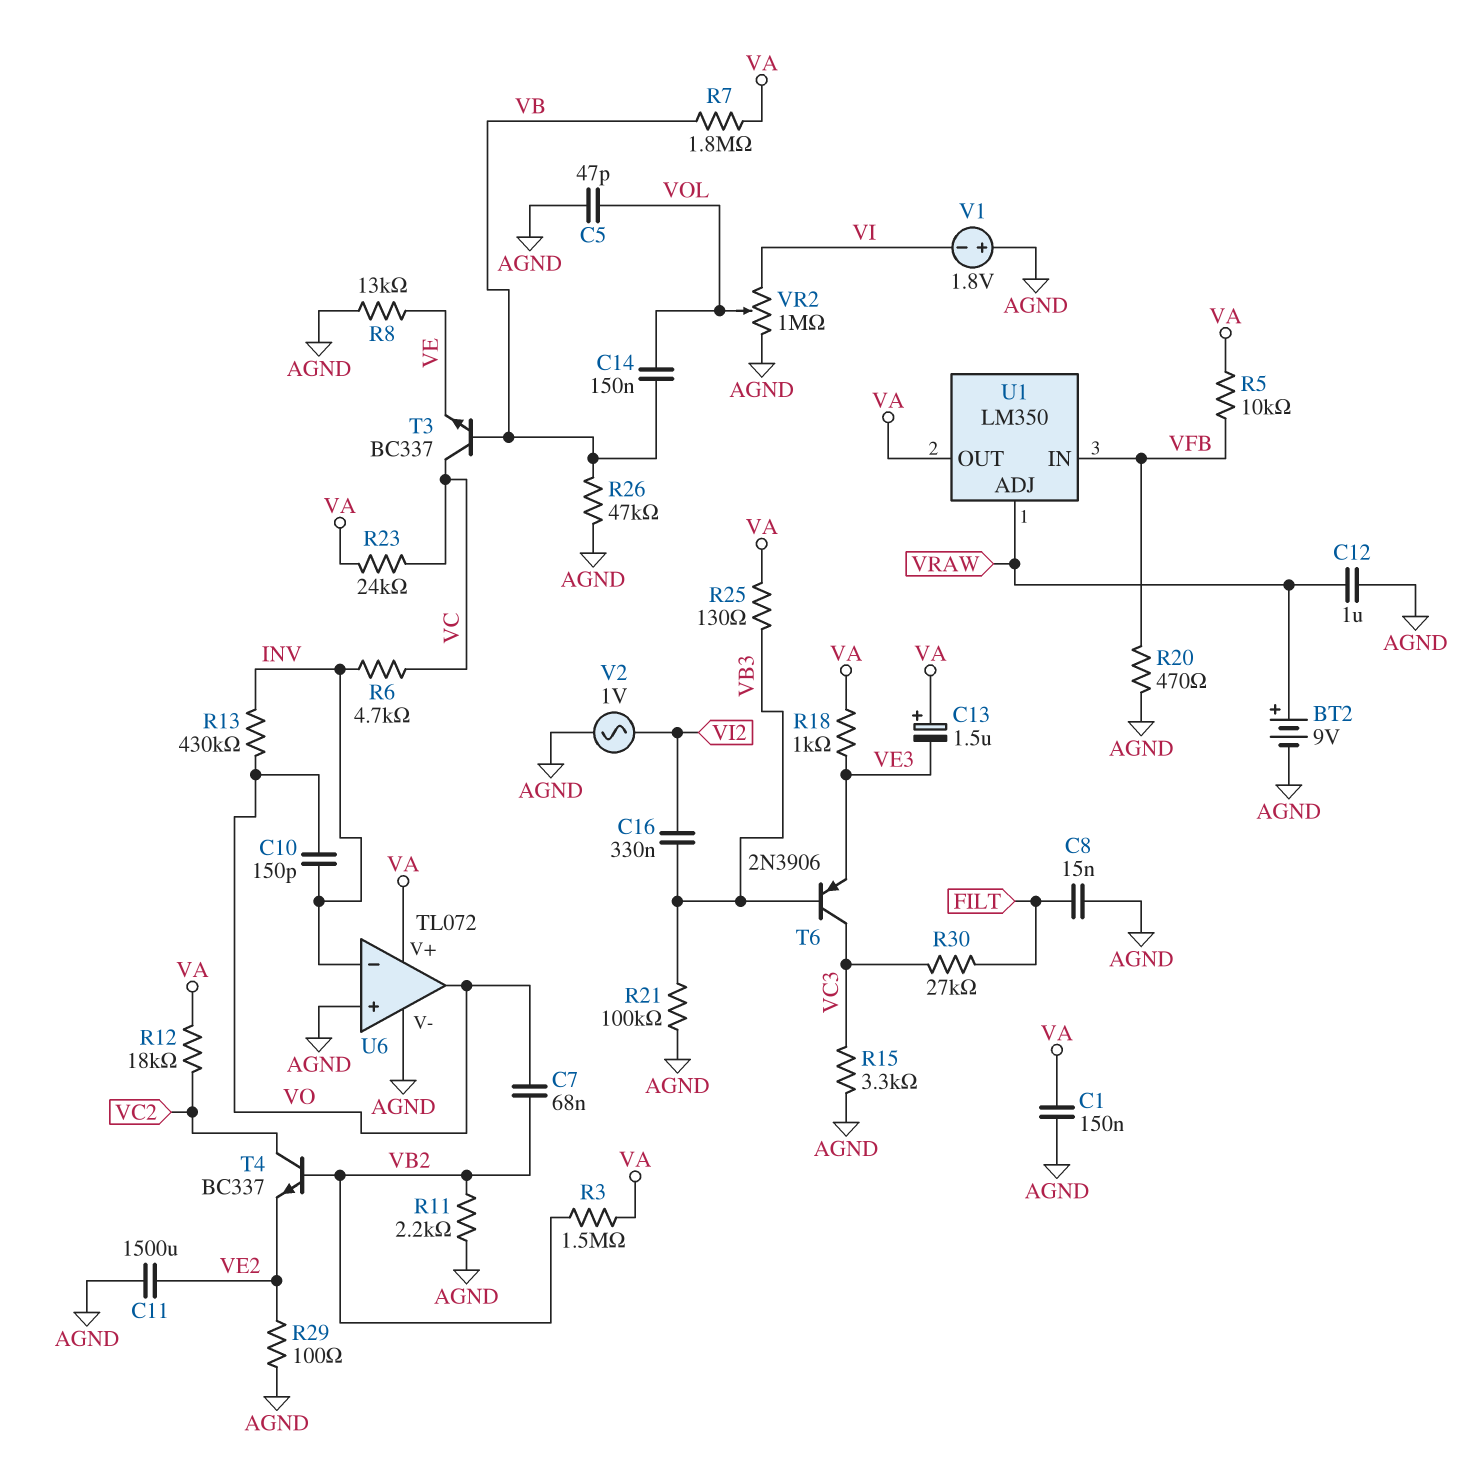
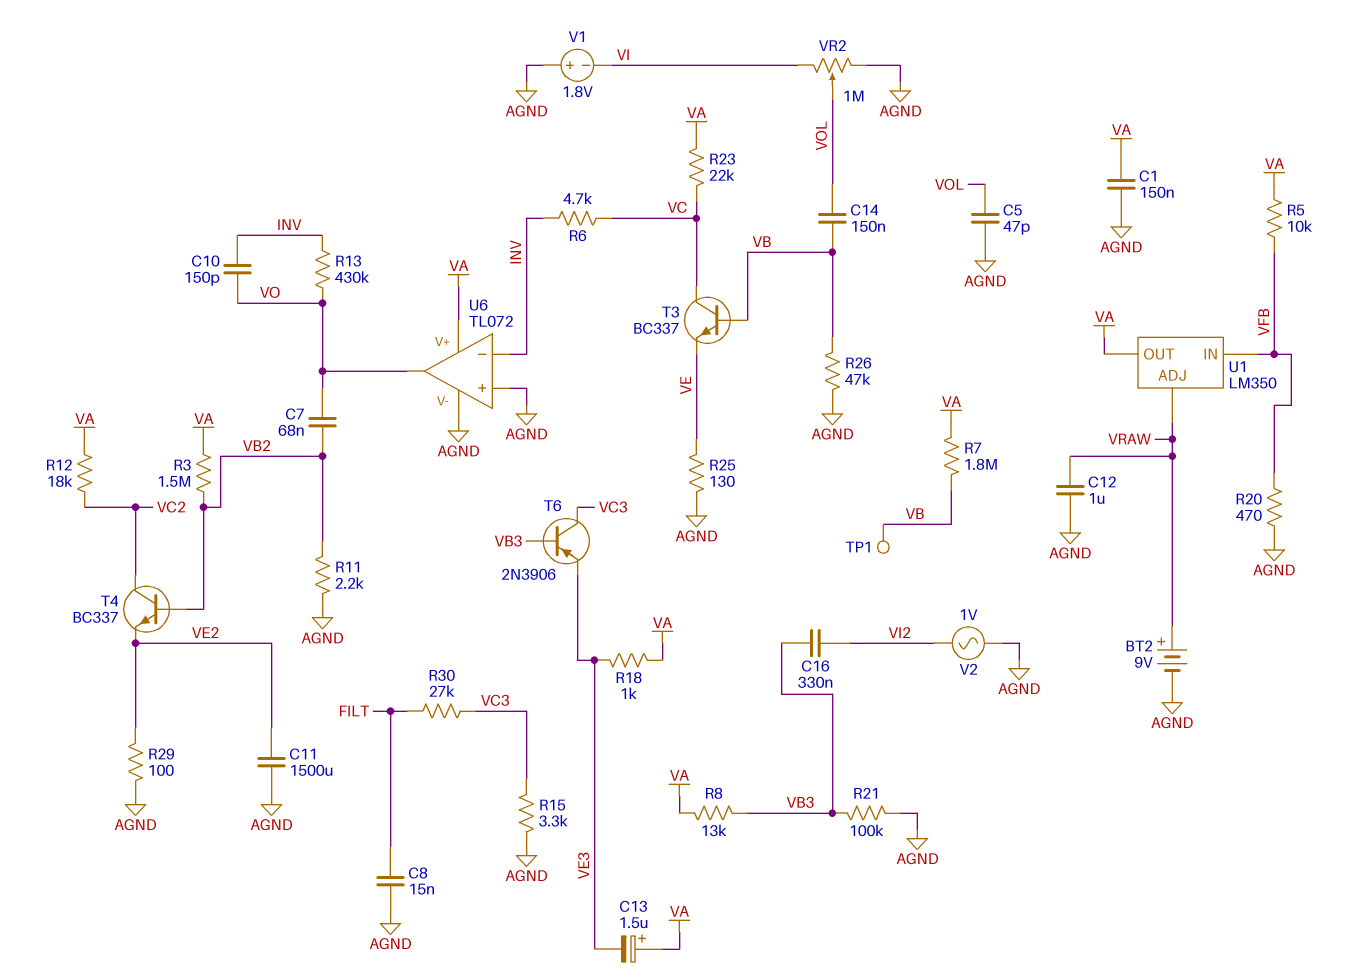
R8: 13k (AGND, VE) -> 13k (VA, VB3)
R23: 24k (VA, VC) -> 22k (VA, VC)
R25: 130 (VA, VB3) -> 130 (AGND, VE)
TP1: none -> test point (VB)

